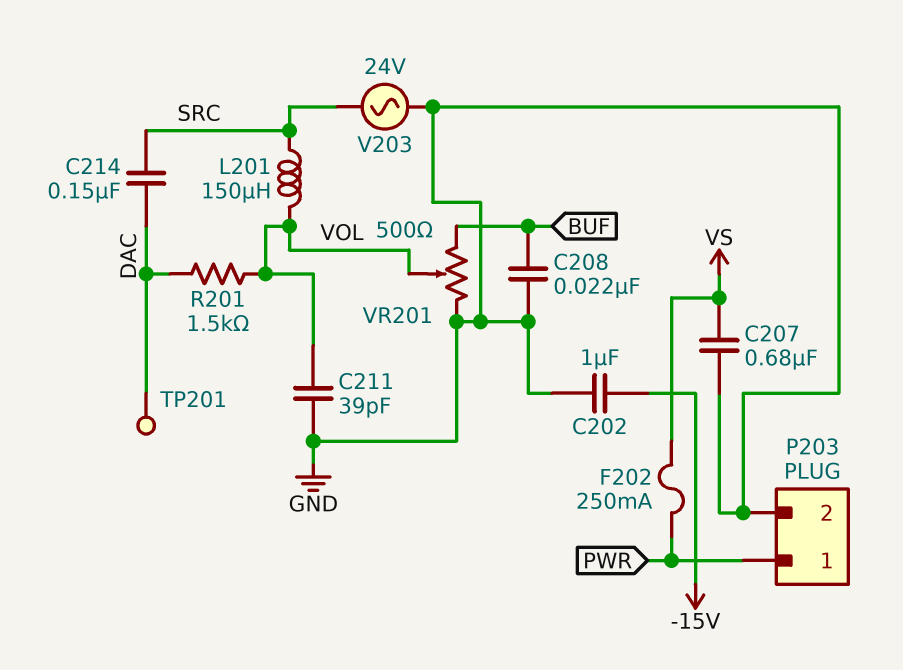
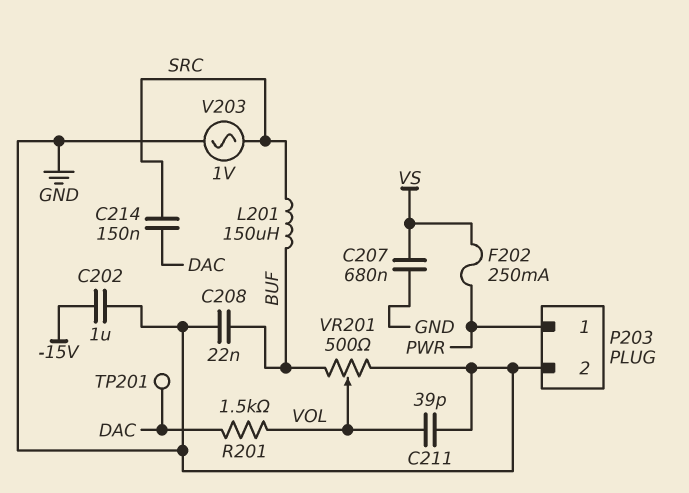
L201: 150uH (SRC, VOL) -> 150uH (BUF, SRC)
V203: AC 24V (GND, SRC) -> AC 1V (GND, SRC)

